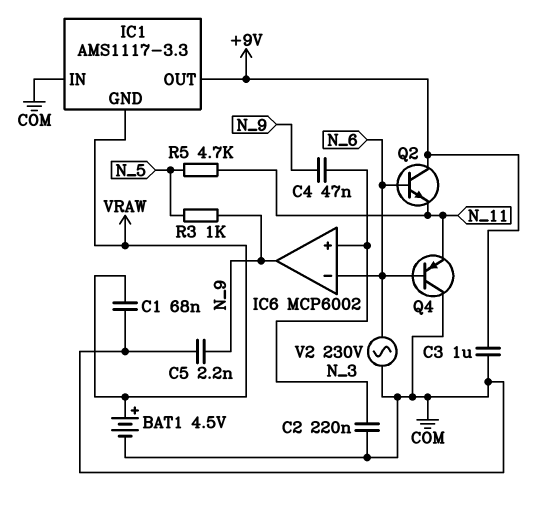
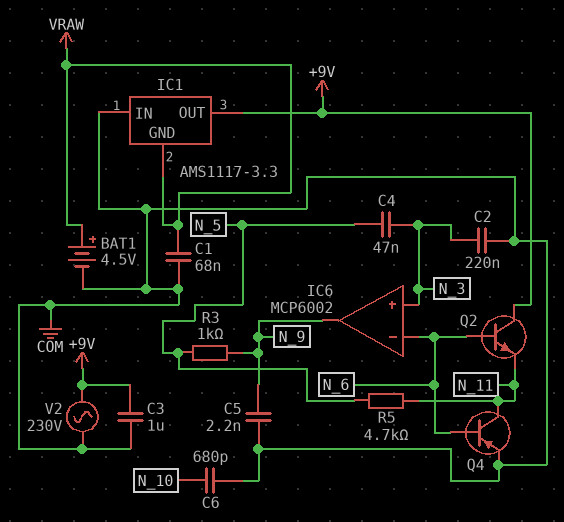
C4: 47nF (N_3, N_9) -> 47nF (N_3, N_5)
C6: none -> 680pF (COM, N_10)
Q4: PNP (B N_6, C COM, E N_11) -> PNP (B N_6, C N_11, E COM)
V2: AC 230V (COM, N_6) -> AC 230V (+9V, COM)

